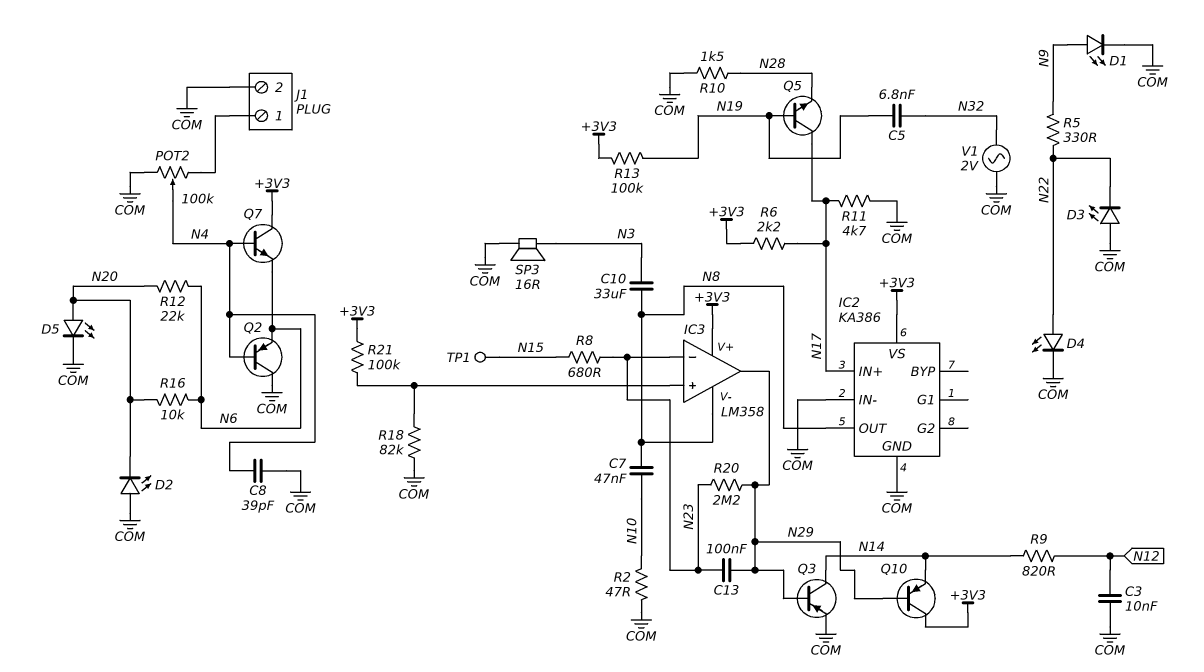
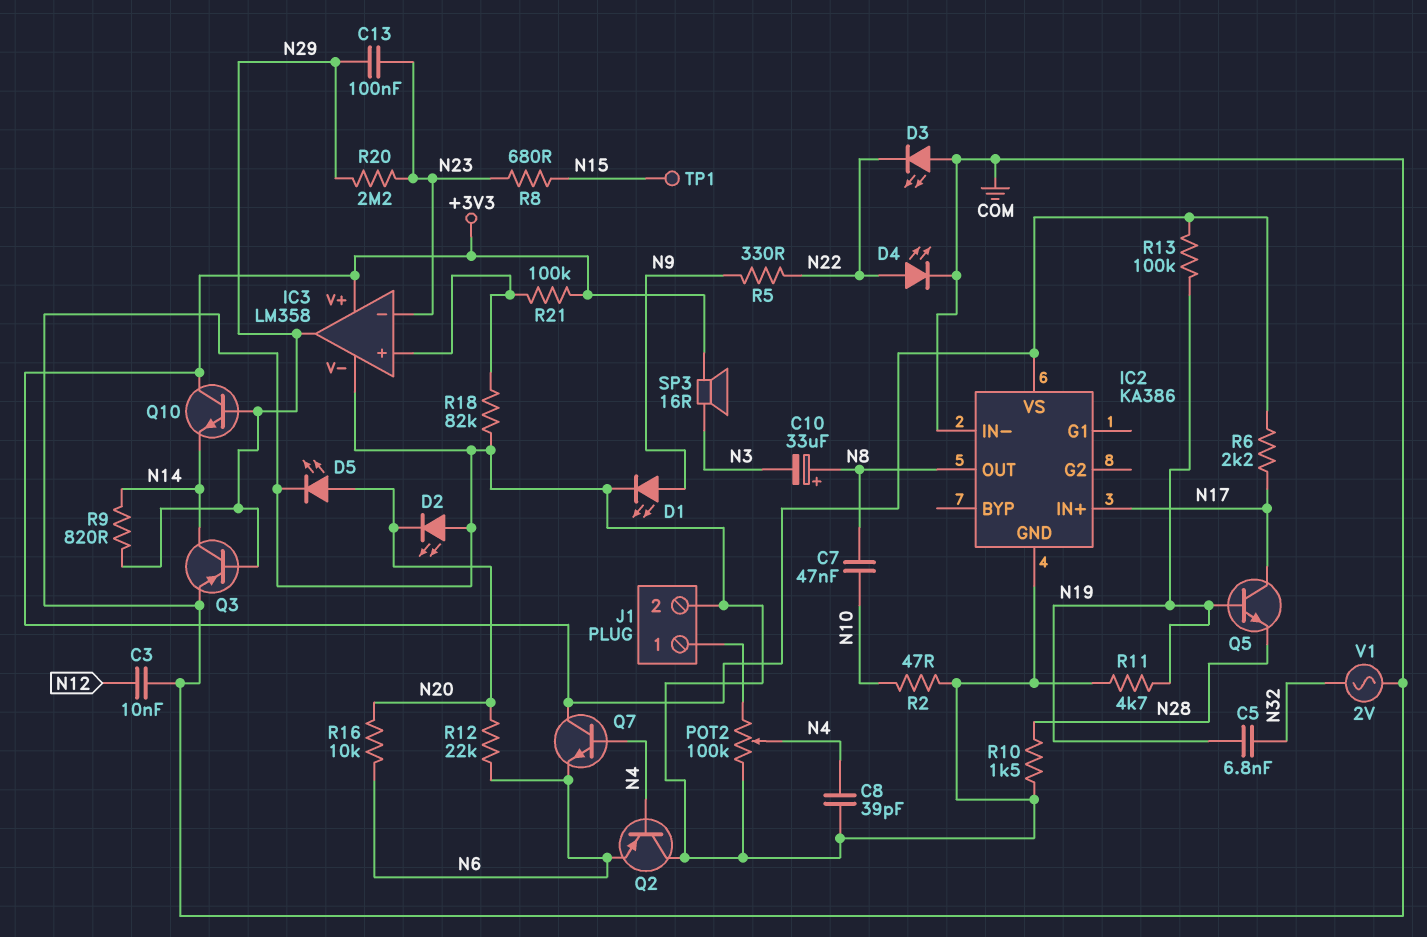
C10: 33uF (N3, N8) -> 33uF (plus N8, minus N3)
IC3 pin V-: N8 -> COM
Q10: PNP (B N29, C +3V3, E N14) -> NPN (B N29, C +3V3, E N14)
R9: 820 (N12, N14) -> 820 (N14, N29)
R11: 4.7k (COM, N17) -> 4.7k (COM, N19)
SP3: speaker 16R (COM, N3) -> speaker 16R (+3V3, N3)

